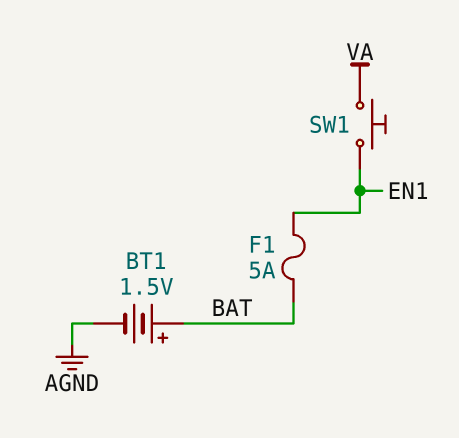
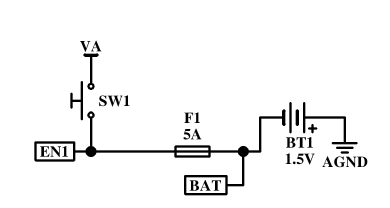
BT1: 1.5V (plus BAT, minus AGND) -> 1.5V (plus AGND, minus BAT)

